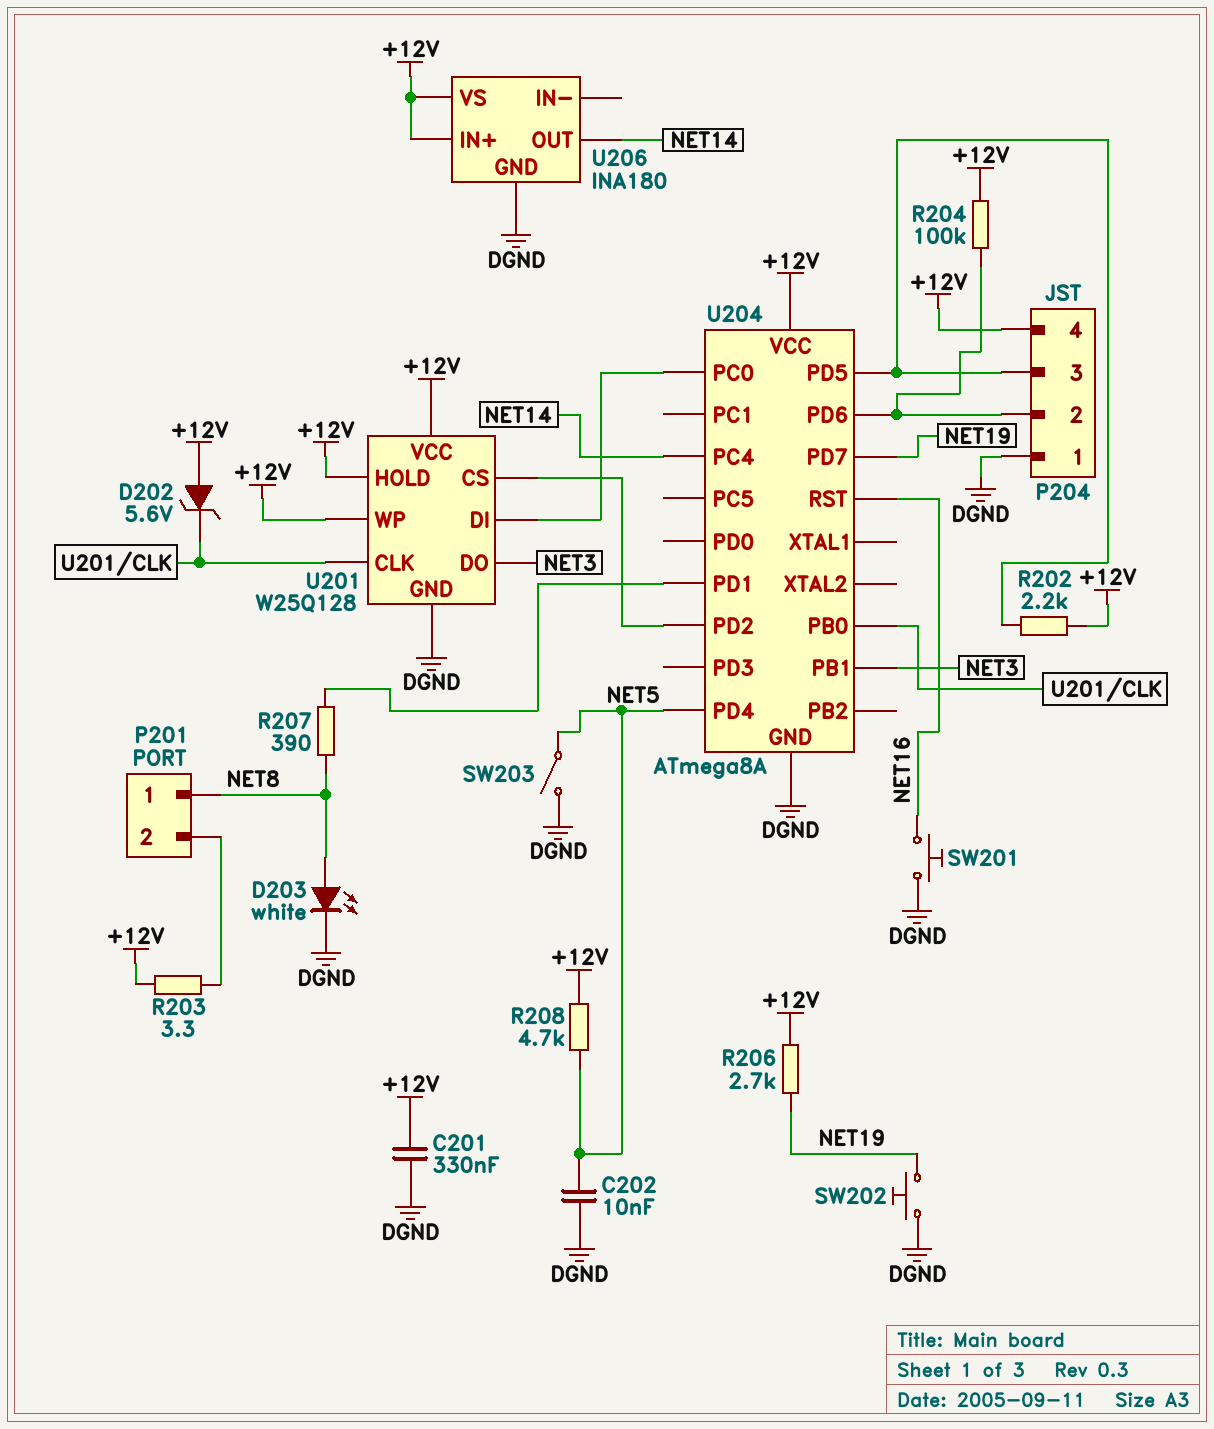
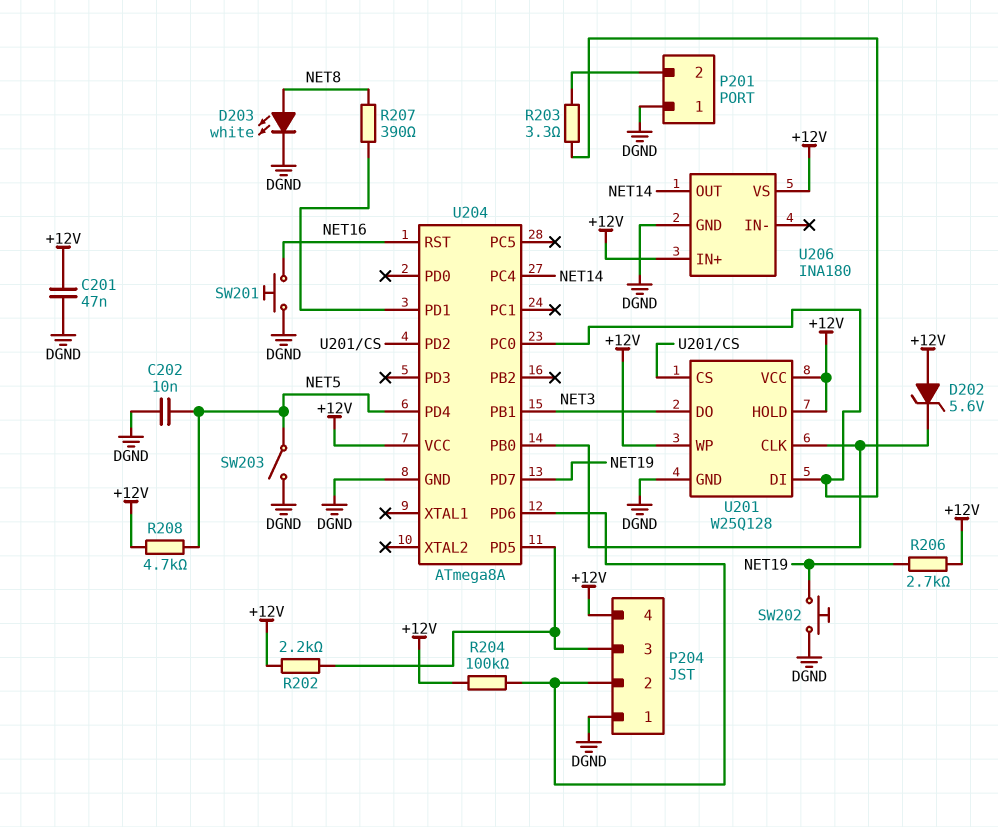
C201: 330nF (+12V, DGND) -> 47nF (+12V, DGND)
P201 pin 1: NET8 -> DGND
R203: 3.3 (+12V, P201/2) -> 3.3 (P201/2, U201/DI)

